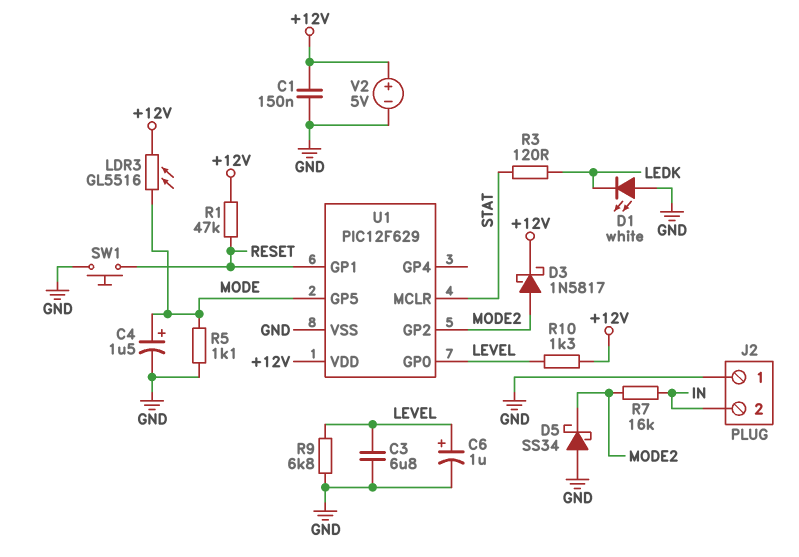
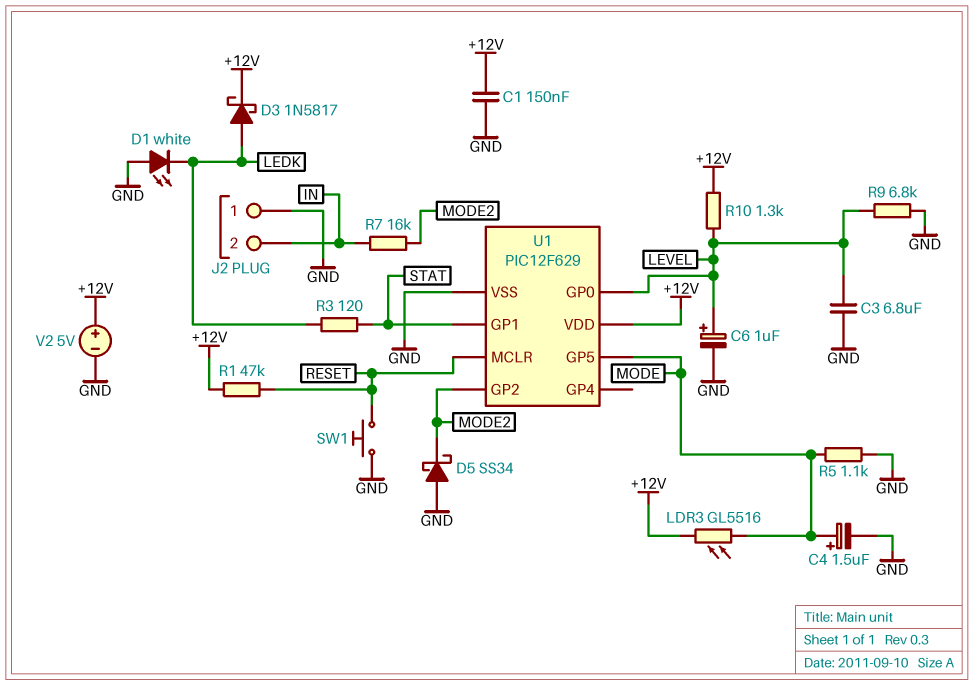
D3: schottky 1N5817 (A MODE2, K +12V) -> schottky 1N5817 (A LEDK, K +12V)
U1 pin GP1: RESET -> STAT
U1 pin MCLR: STAT -> RESET

